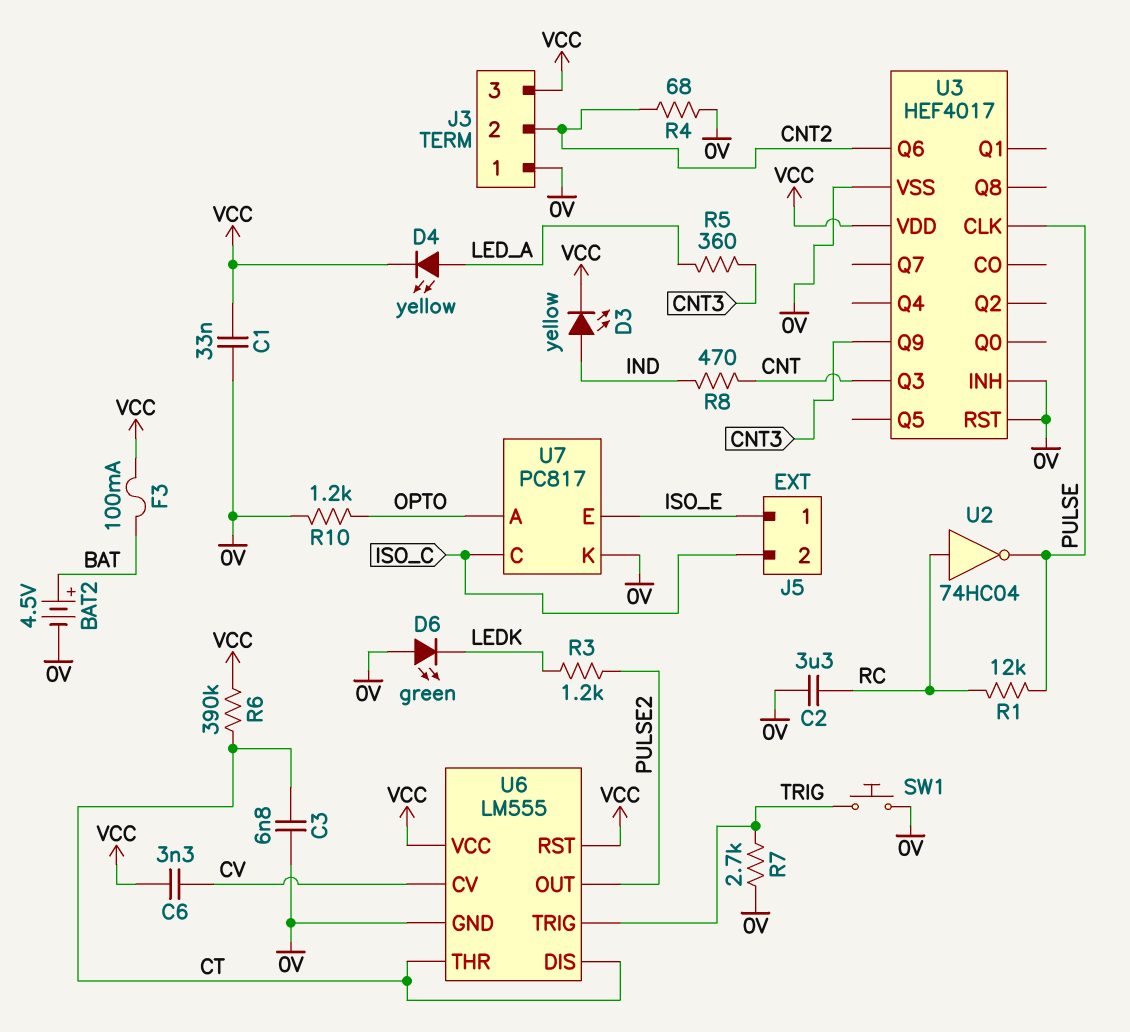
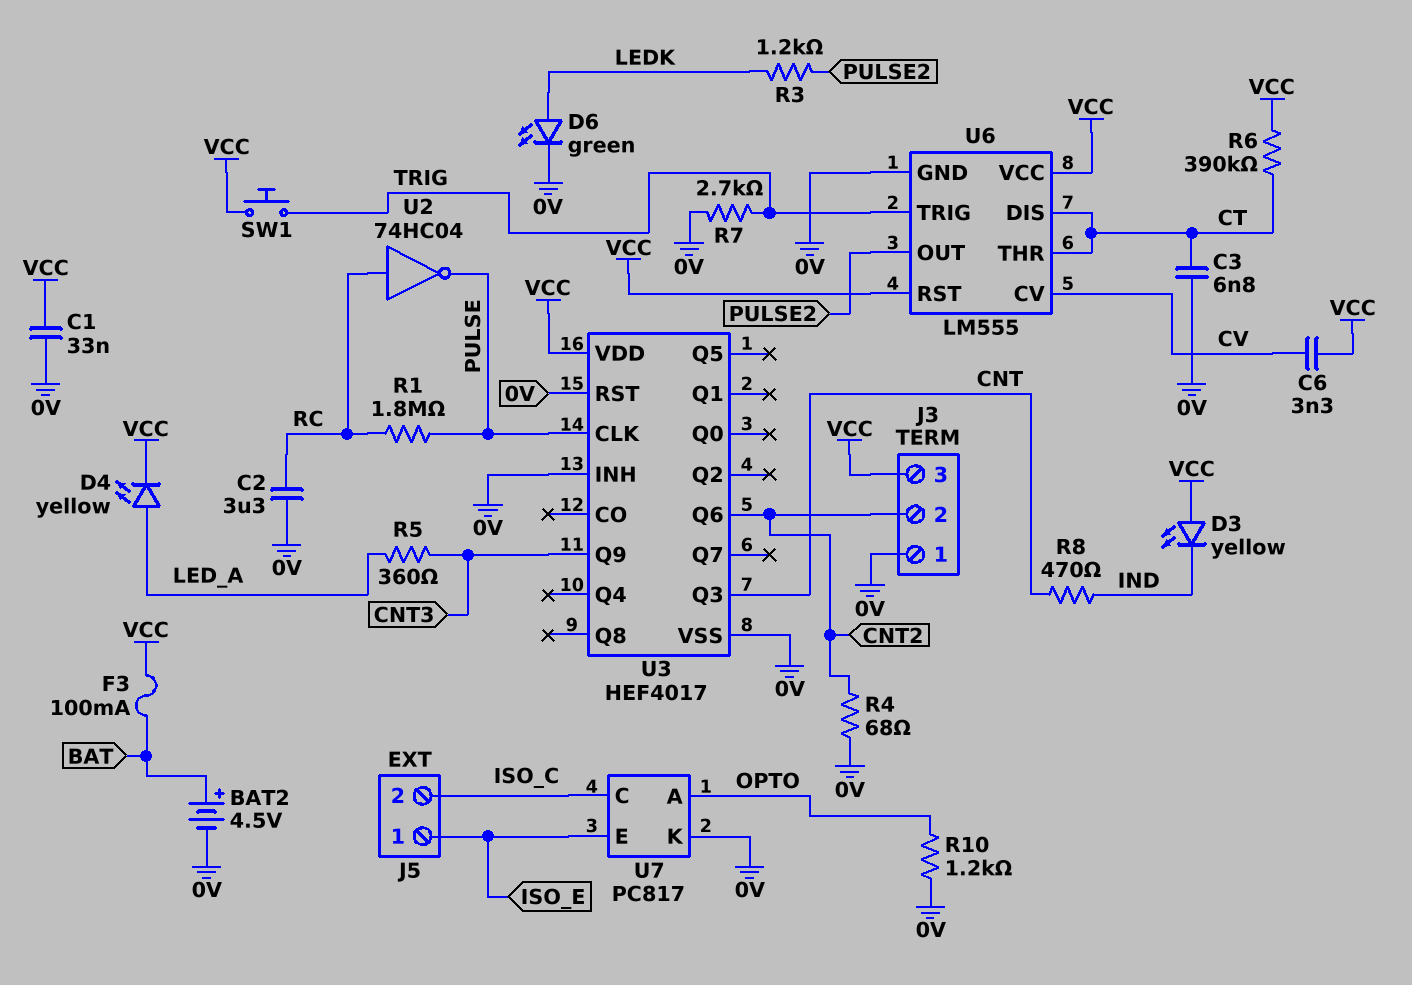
D3: LED yellow (A IND, K VCC) -> LED yellow (A VCC, K IND)
D6: LED green (A 0V, K LEDK) -> LED green (A LEDK, K 0V)
R1: 12k (PULSE, RC) -> 1.8M (PULSE, RC)
SW1: button (0V, TRIG) -> button (TRIG, VCC)

